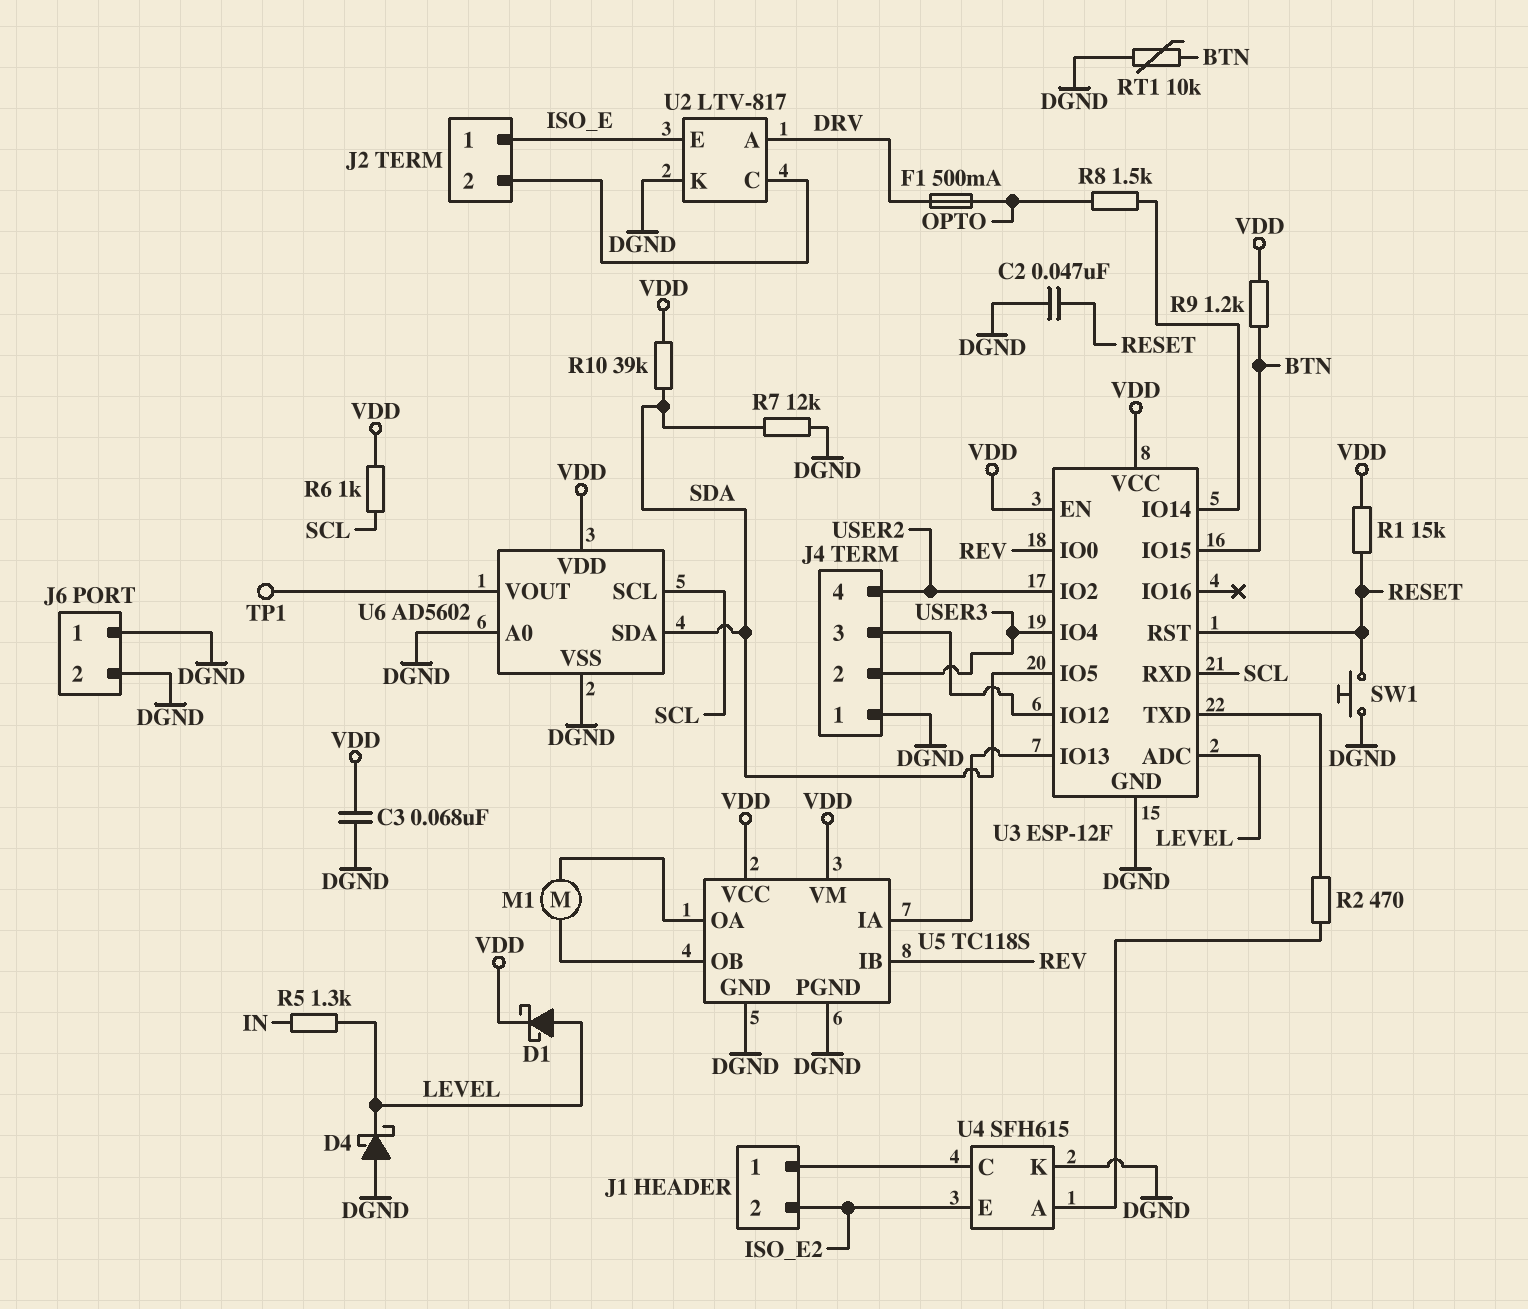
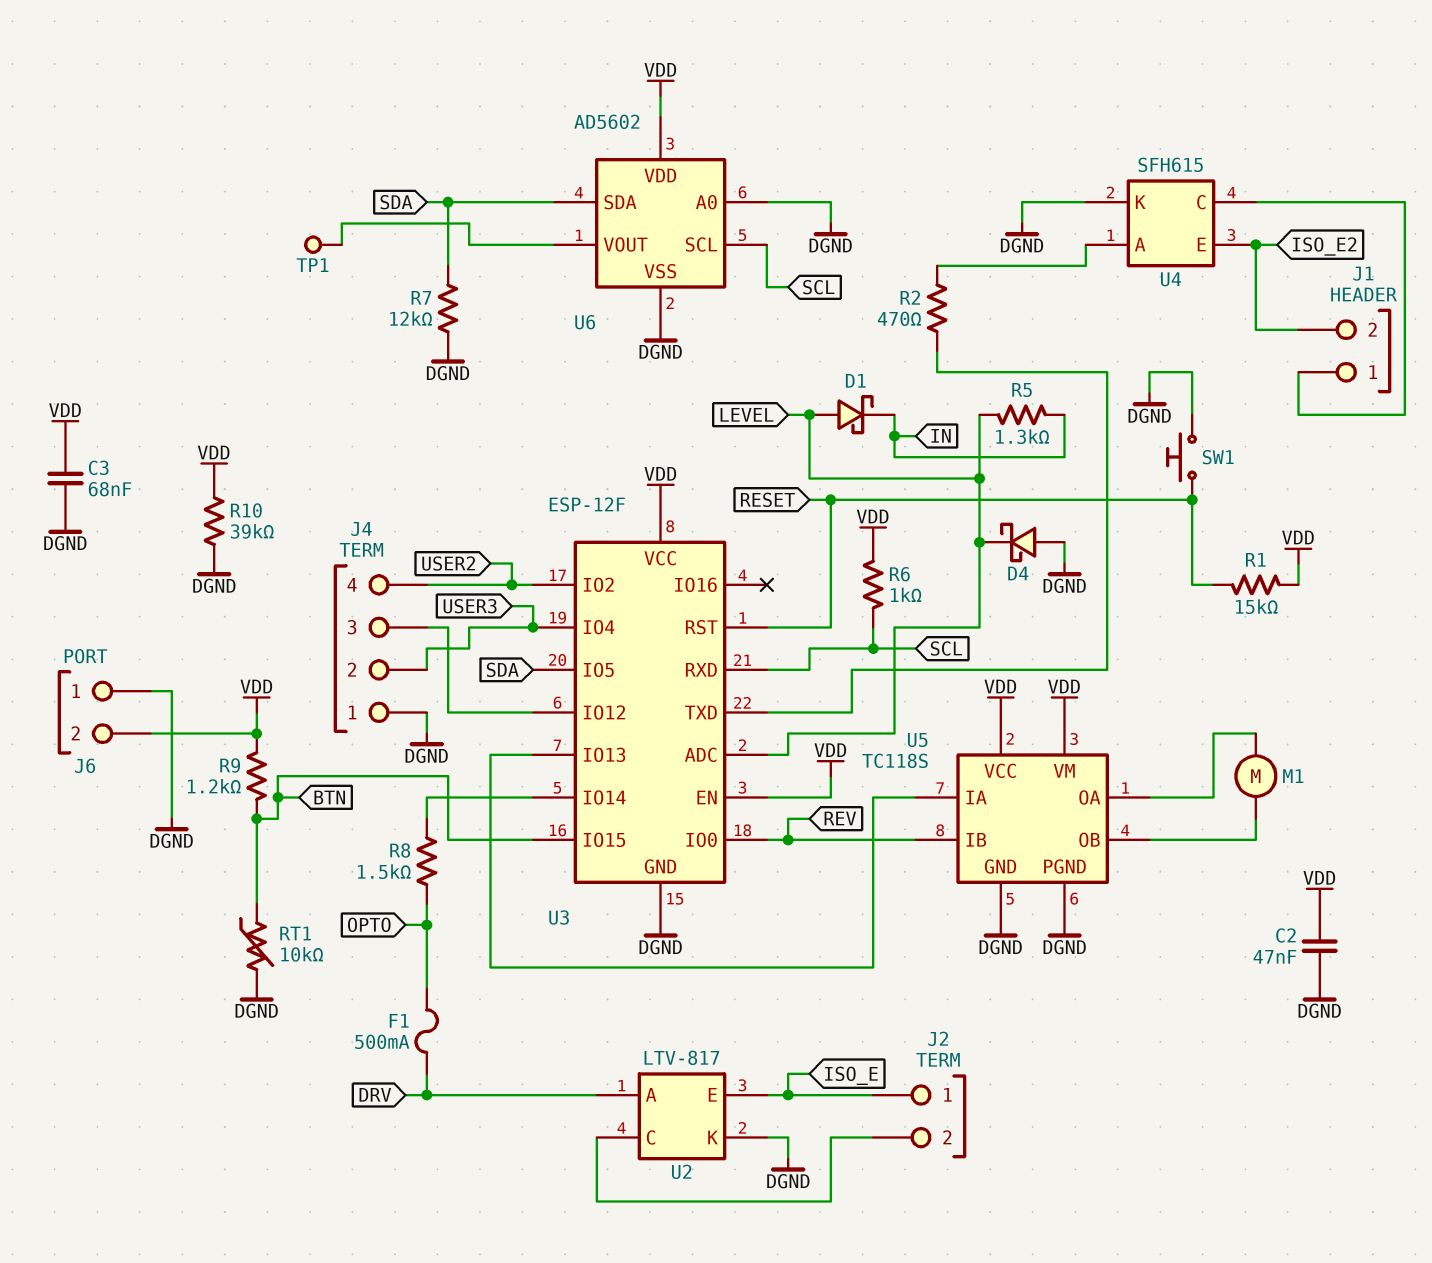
C2: 47nF (DGND, RESET) -> 47nF (DGND, VDD)
D1: schottky (A LEVEL, K VDD) -> schottky (A LEVEL, K IN)
J6 pin 2: DGND -> VDD
R10: 39k (SDA, VDD) -> 39k (DGND, VDD)

